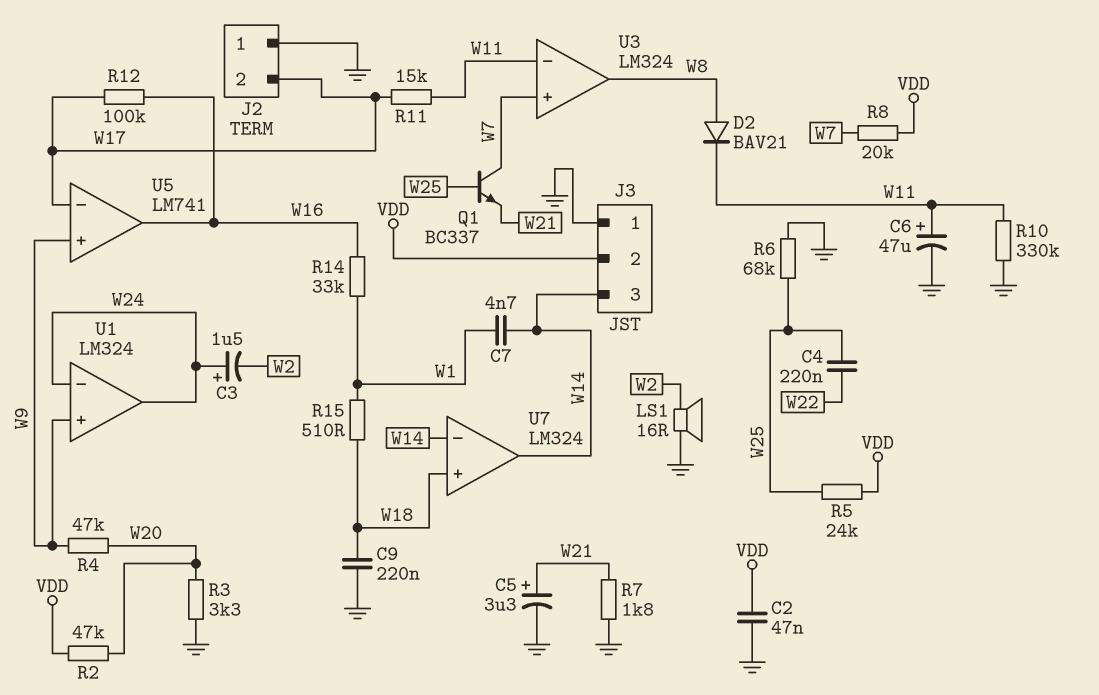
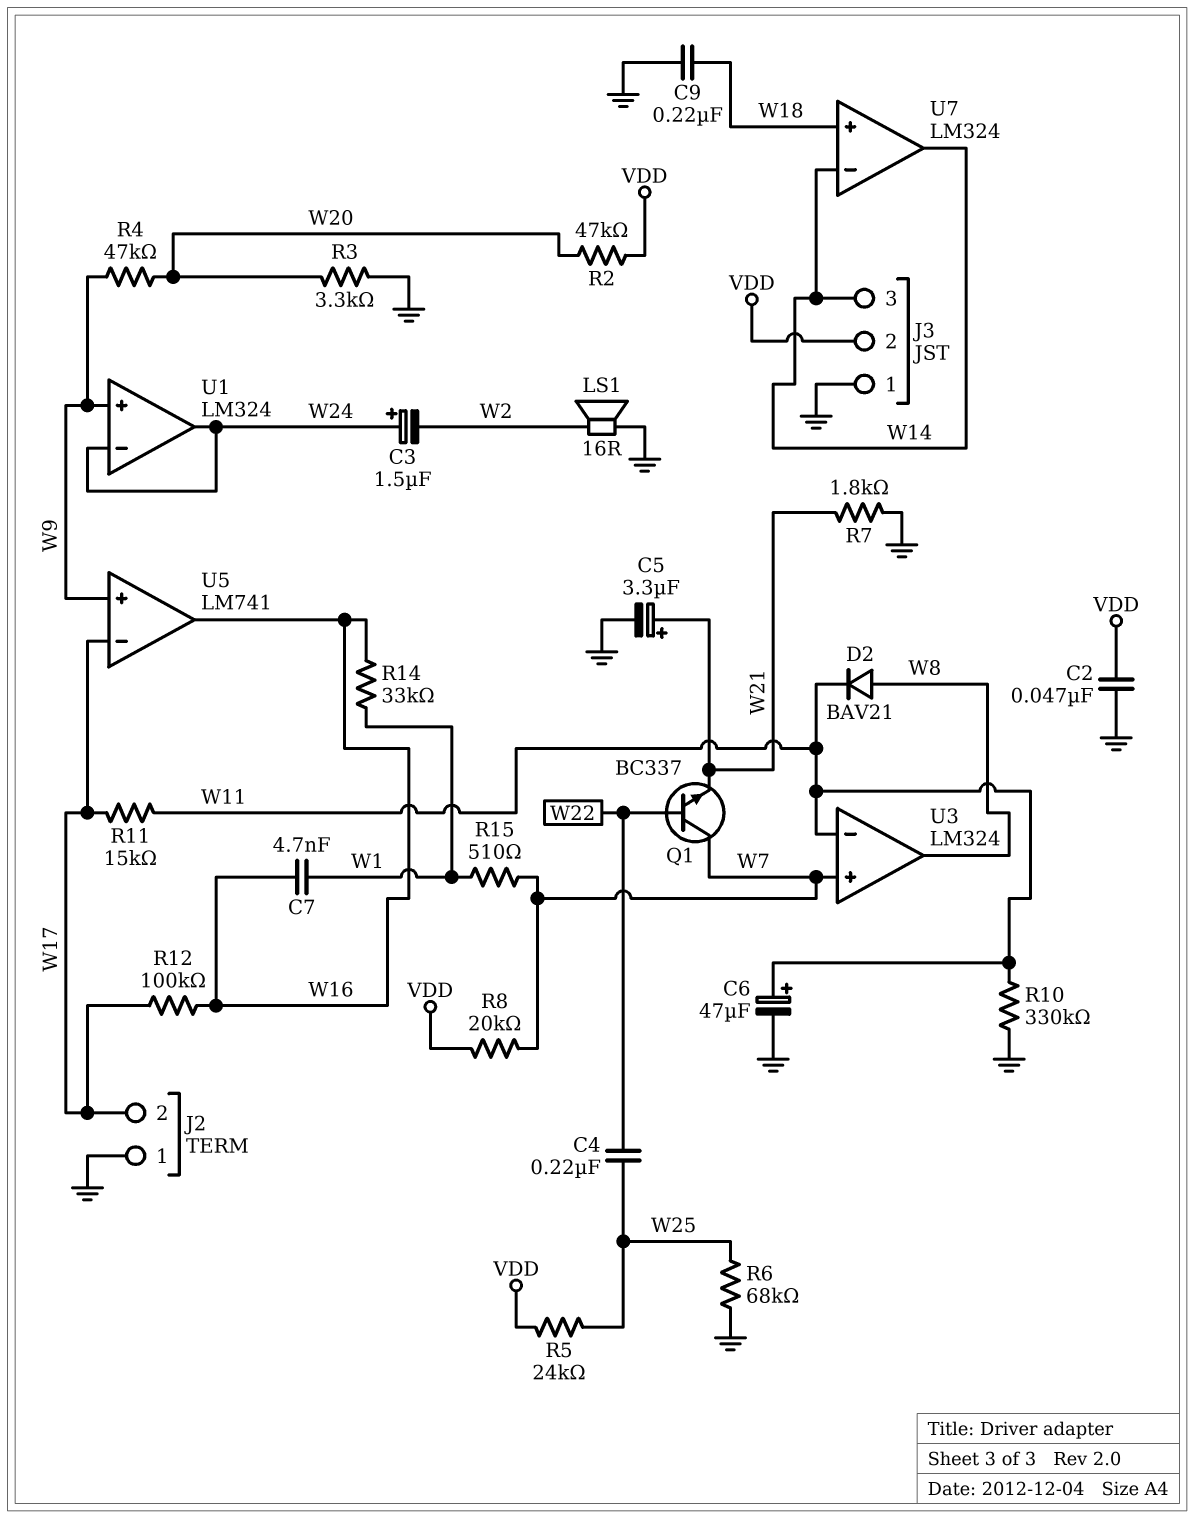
C7: 4.7nF (W1, W14) -> 4.7nF (W1, W16)
Q1: NPN BC337 (B W25, C W7, E W21) -> NPN BC337 (B W22, C W7, E W21)
R15: 510 (W1, W18) -> 510 (W1, W7)

